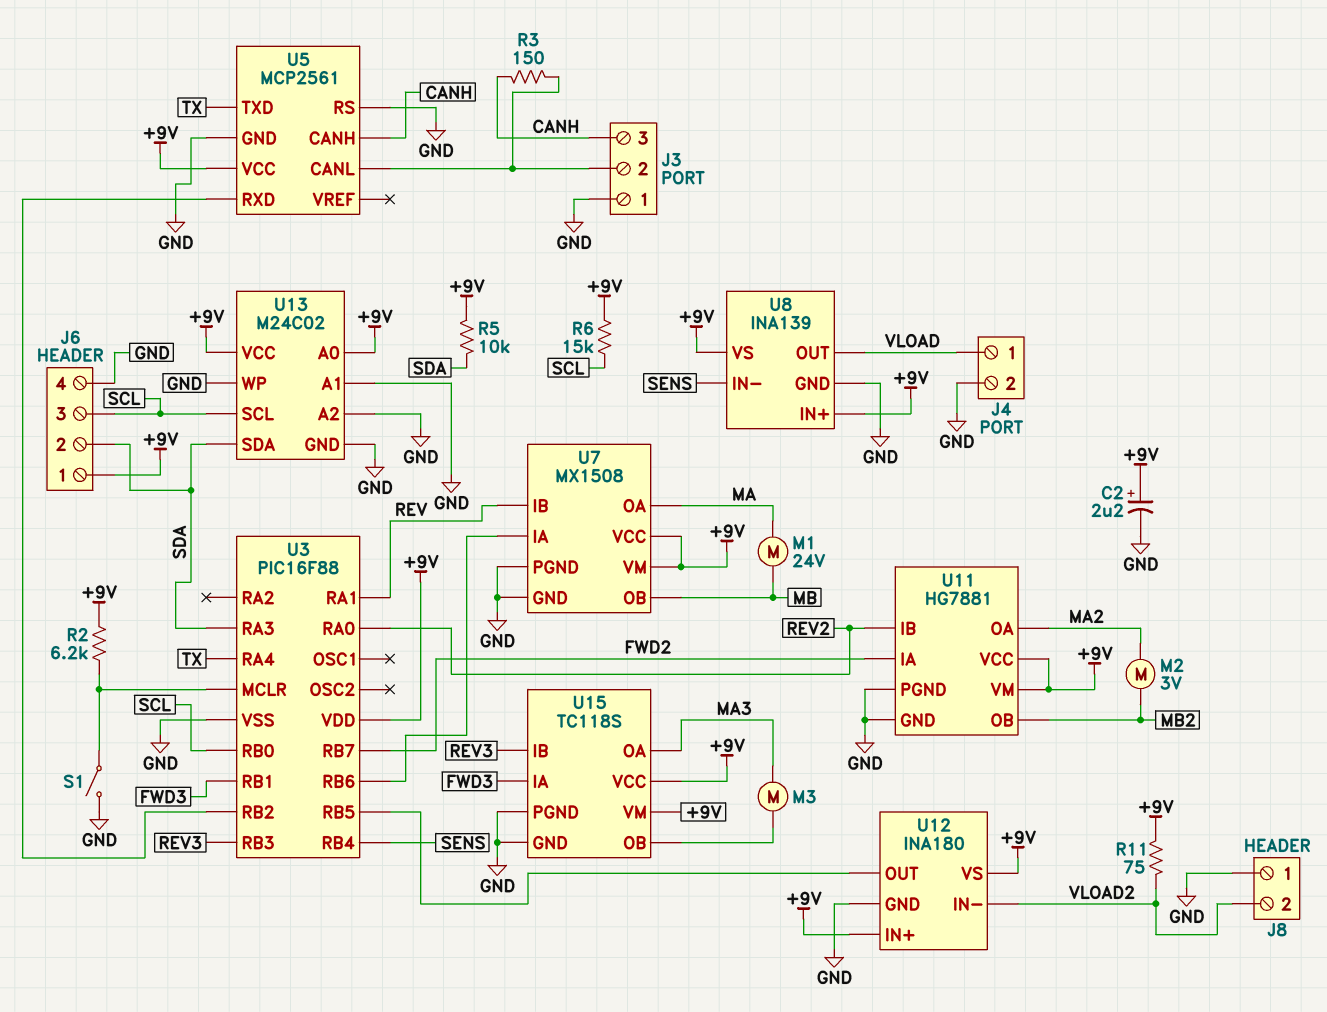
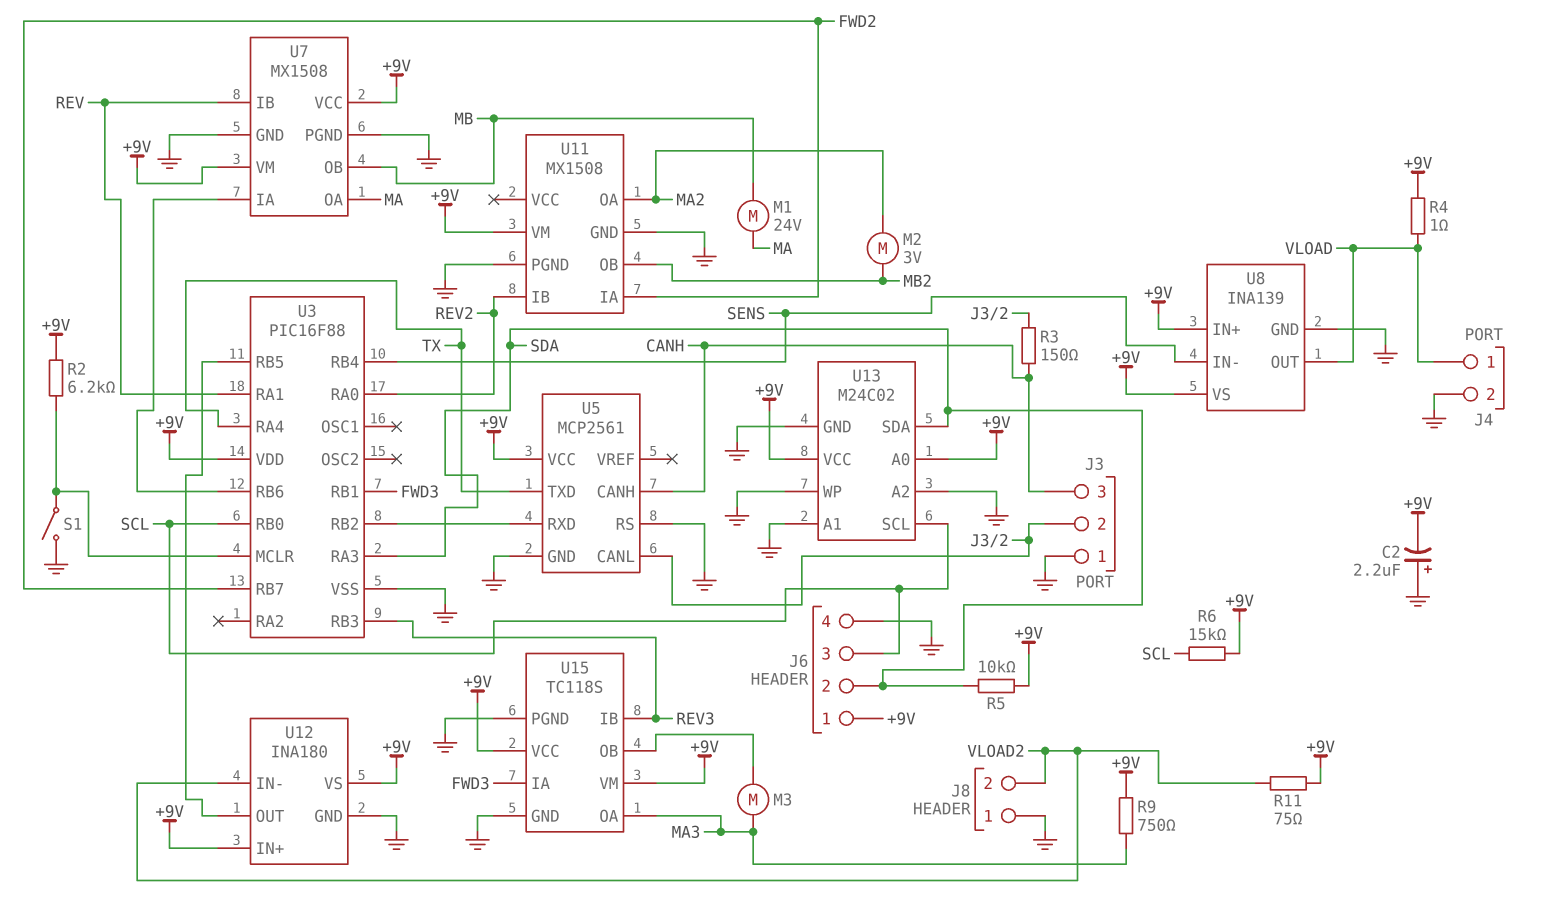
C2: 2.2uF (plus +9V, minus GND) -> 2.2uF (plus GND, minus +9V)
R4: none -> 1 (+9V, VLOAD)
R9: none -> 750 (+9V, MA3)
U11: HG7881 -> MX1508
U11 pin VCC: +9V -> none

